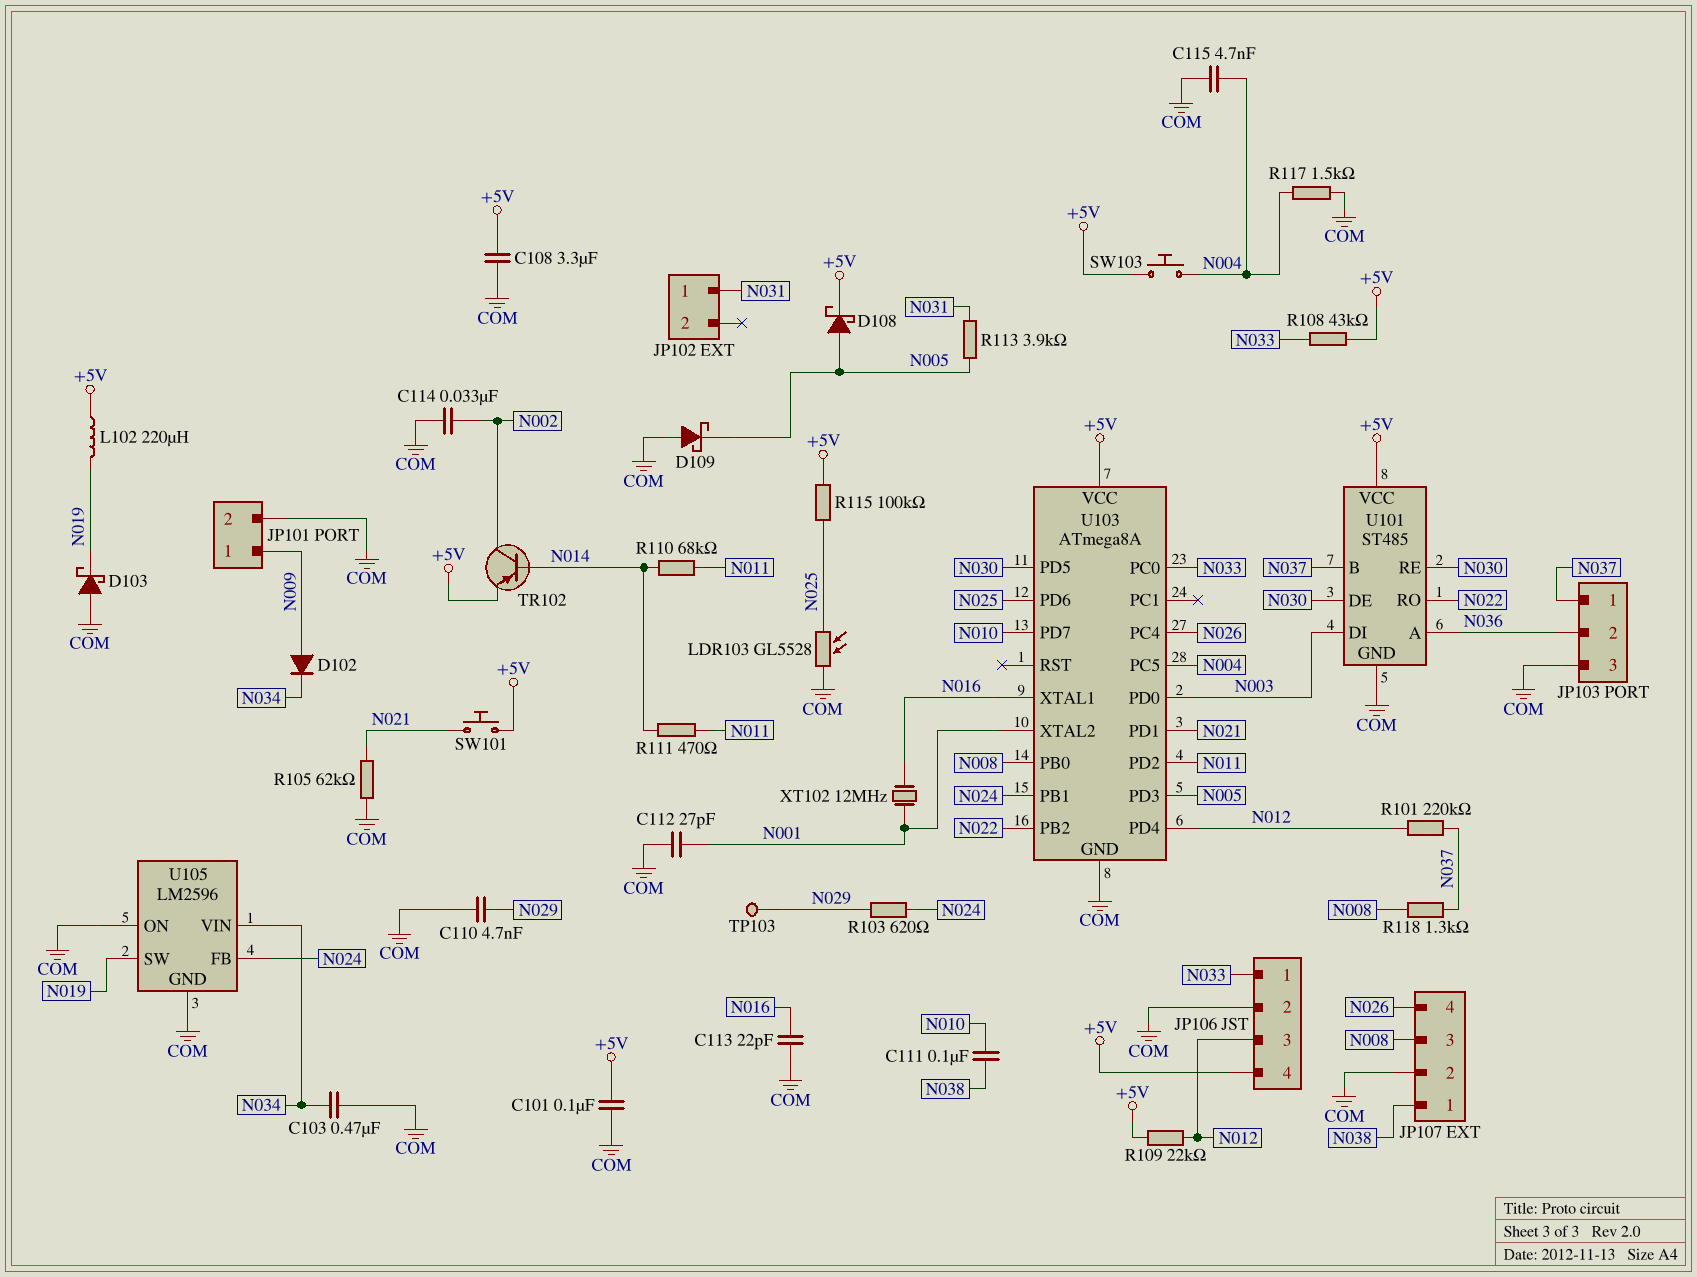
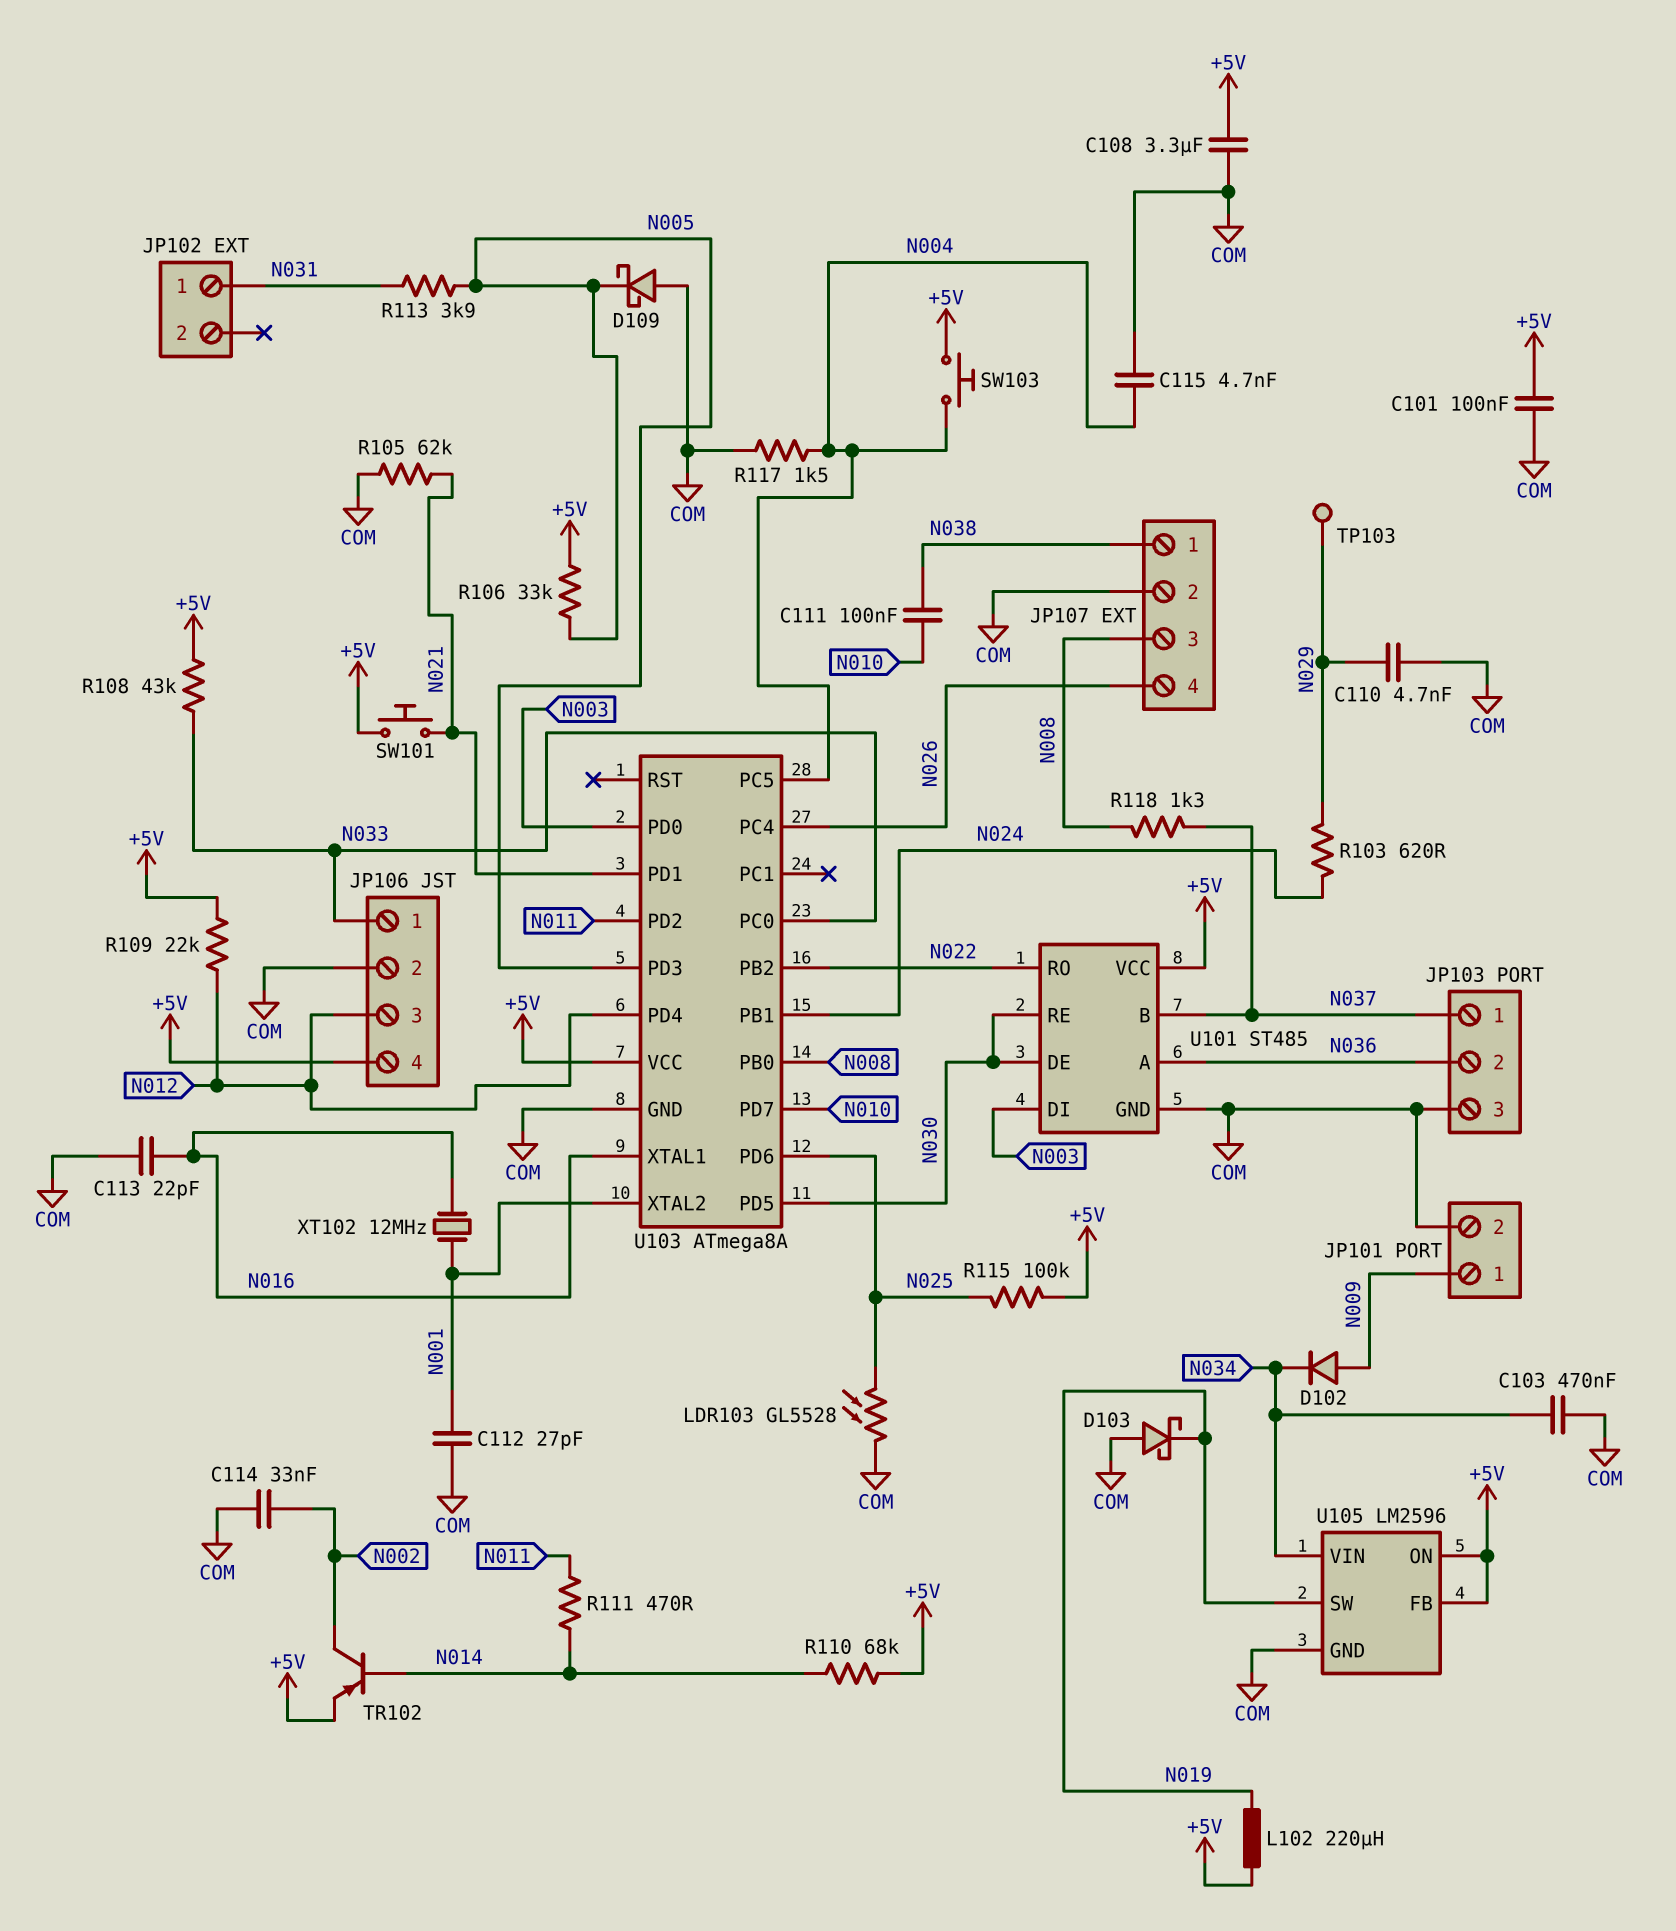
D108: schottky (A N005, K +5V) -> none
R101: 220k (N012, N037) -> none
R106: none -> 33k (+5V, N005)
R110: 68k (N011, N014) -> 68k (+5V, N014)
U105 pin FB: N024 -> +5V
U105 pin ON: COM -> +5V

